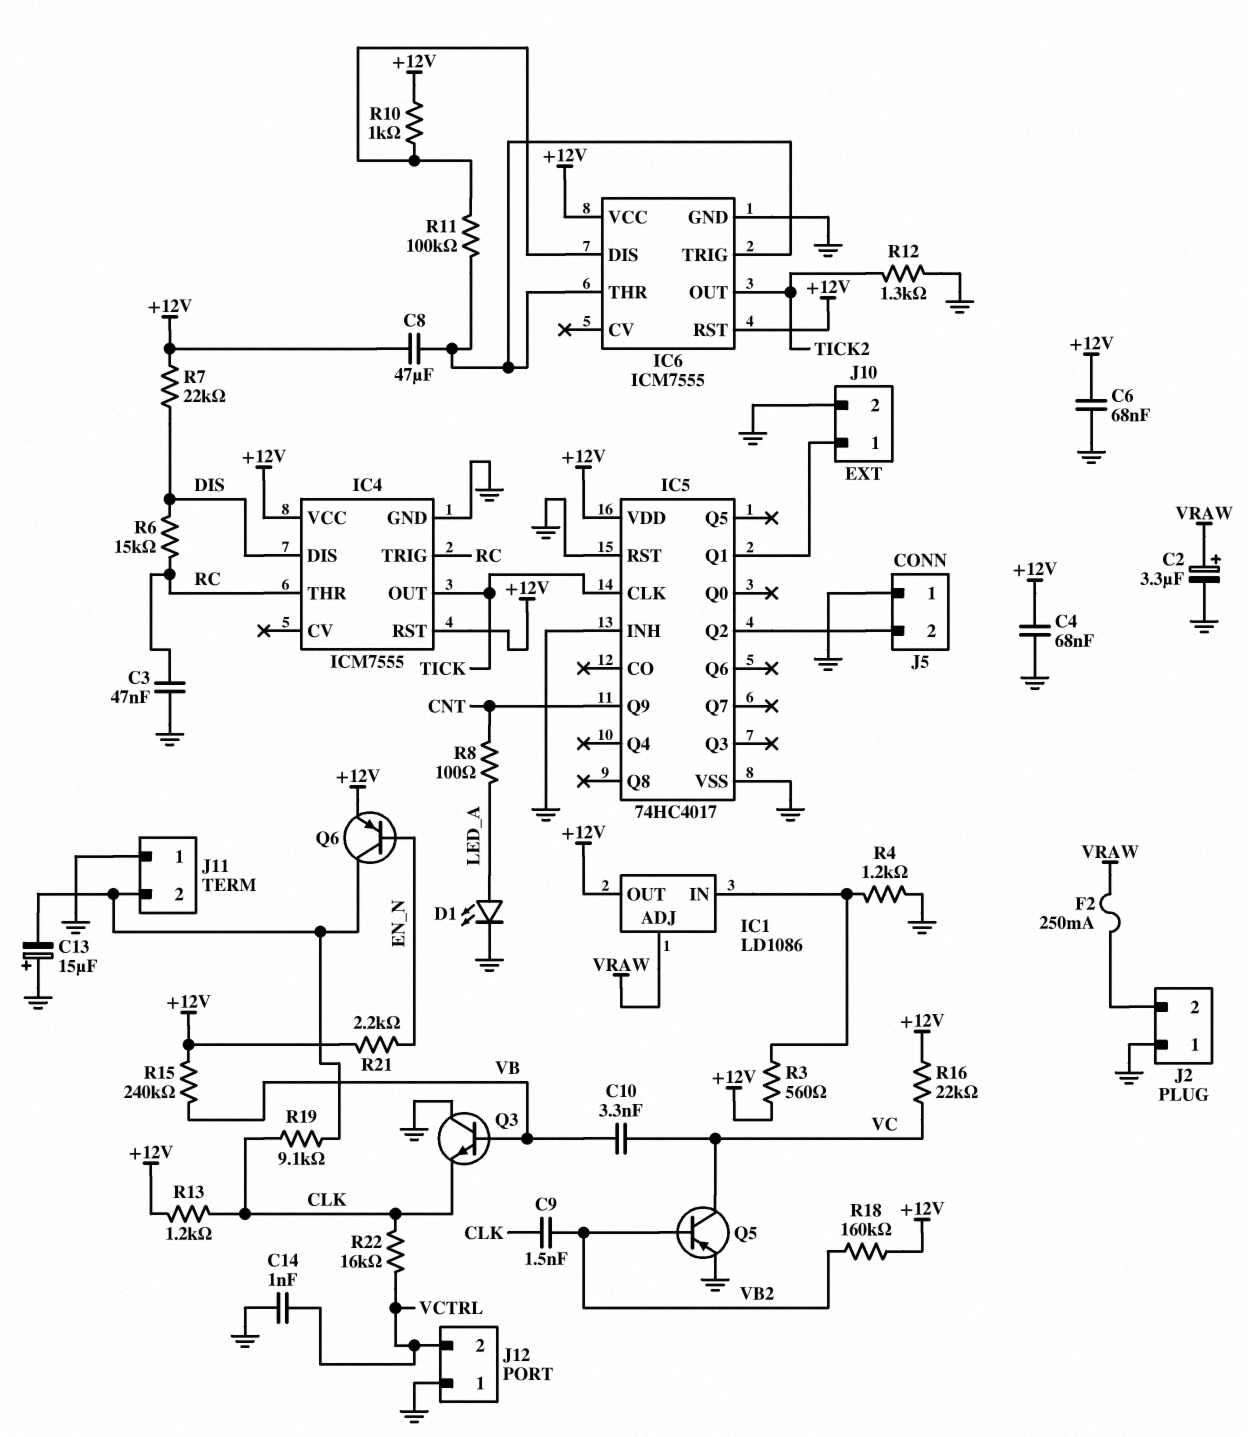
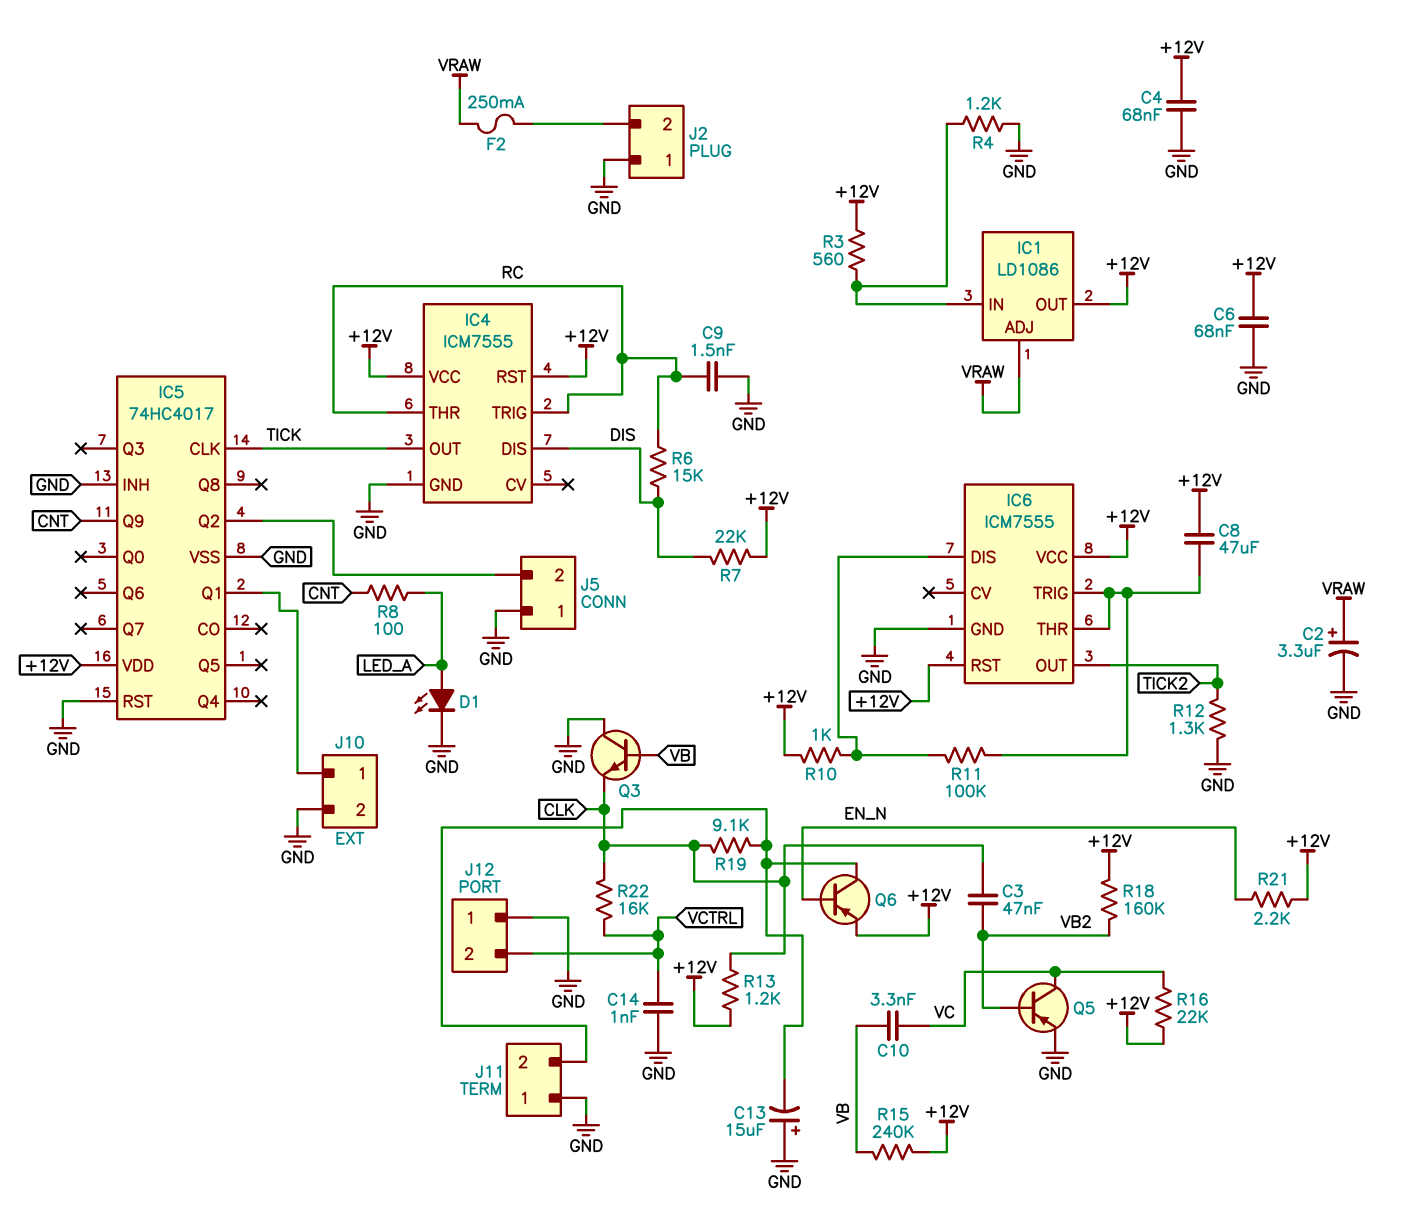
C3: 47nF (GND, RC) -> 47nF (CLK, VB2)
C9: 1.5nF (CLK, VB2) -> 1.5nF (GND, RC)

